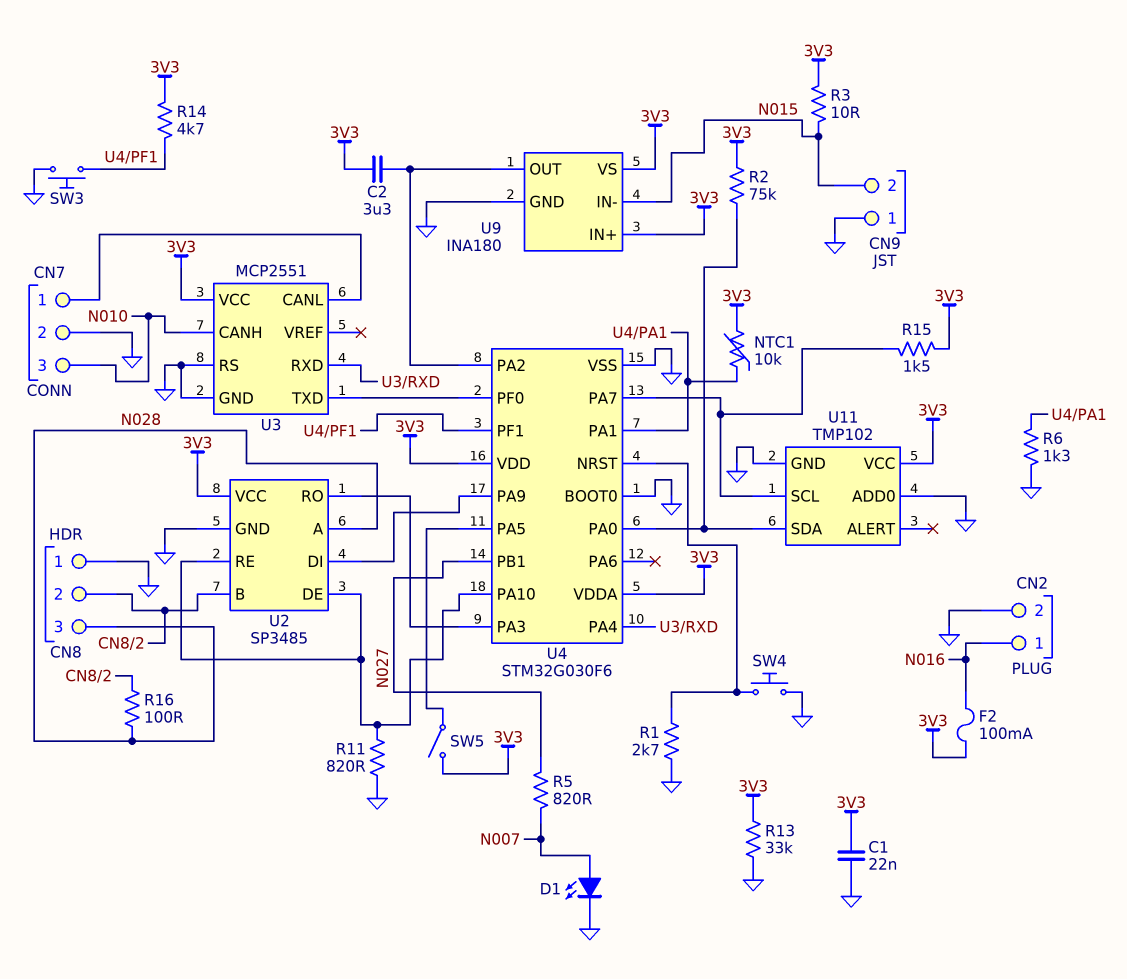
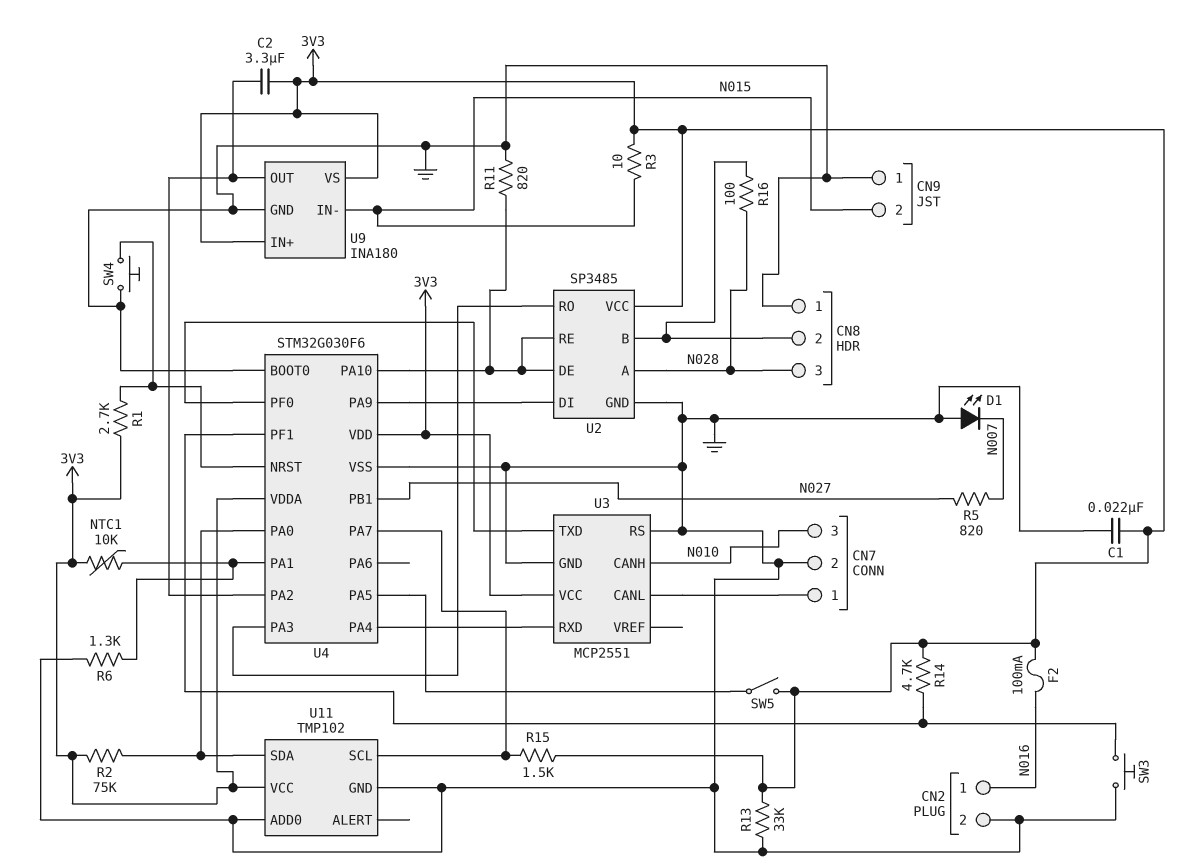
D1: LED (A N007, K GND) -> LED (A GND, K N007)
R1: 2.7k (GND, U4/NRST) -> 2.7k (3V3, U4/NRST)

